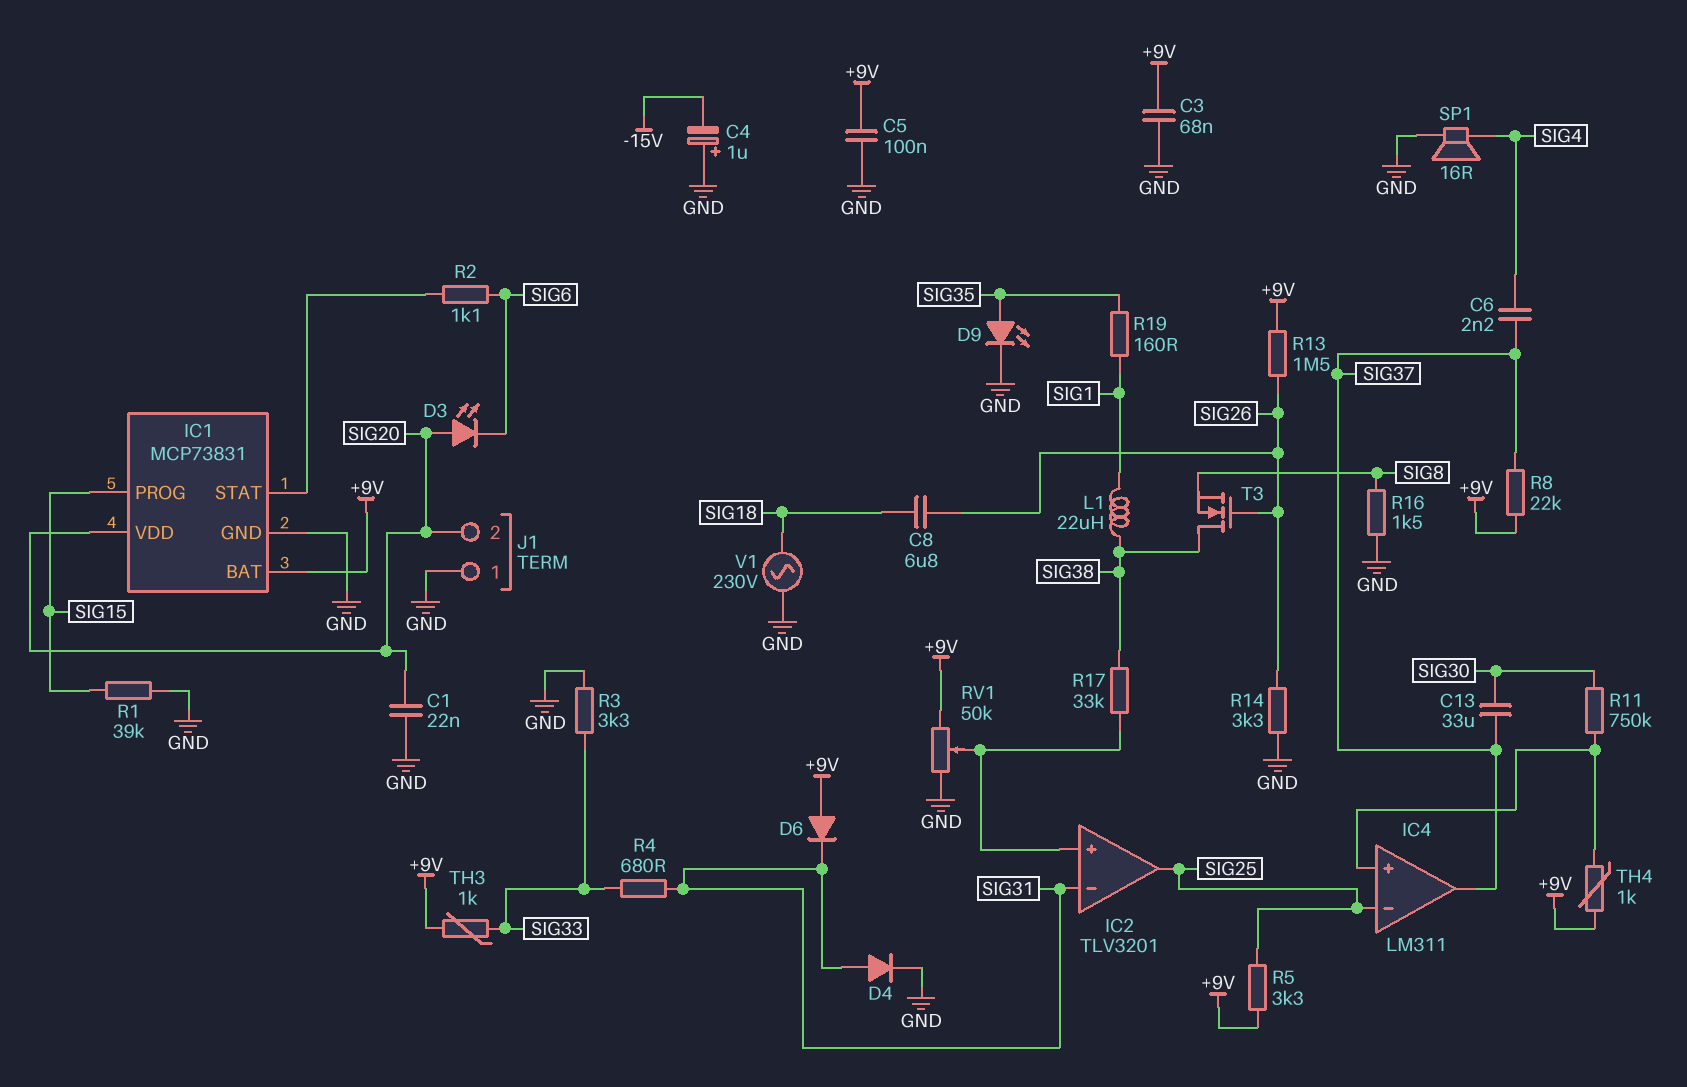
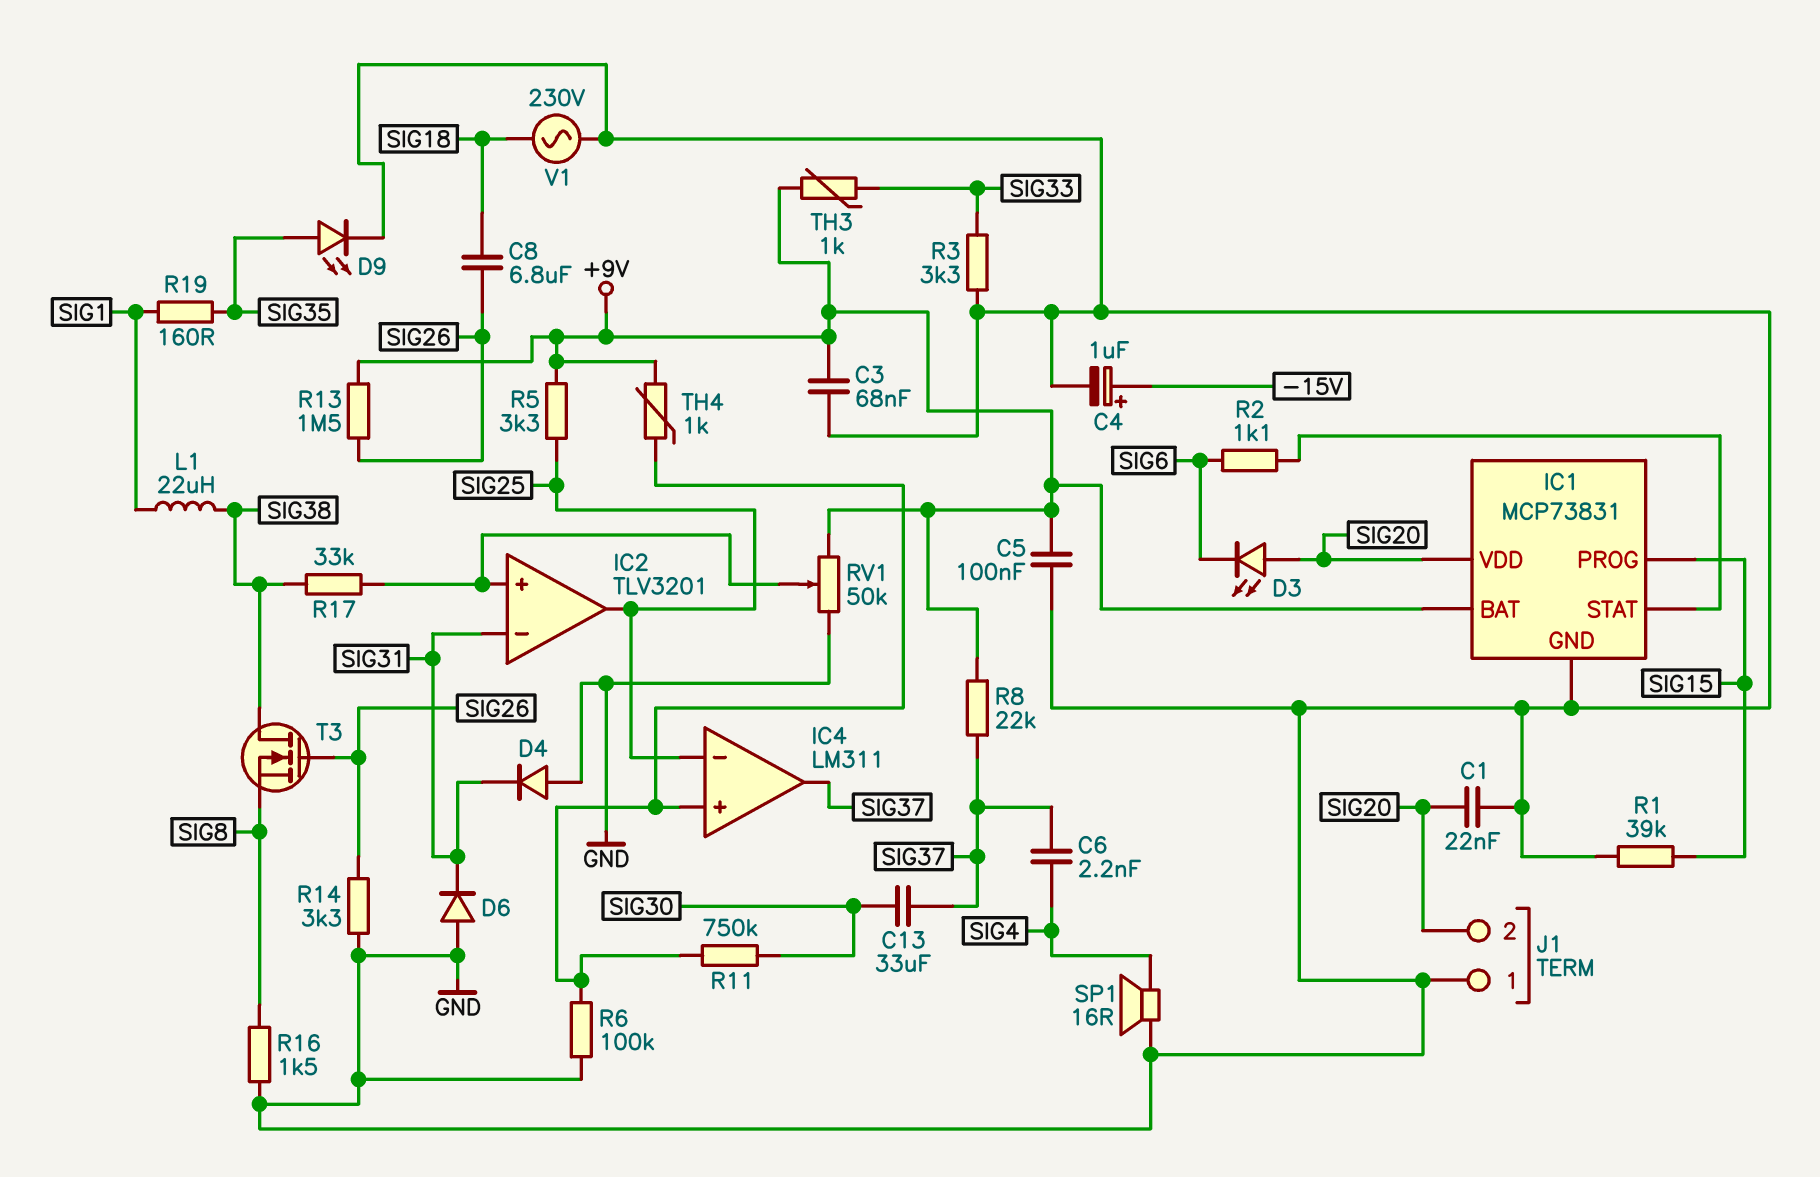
C4: 1uF (plus GND, minus -15V) -> 1uF (plus -15V, minus GND)
D4: diode (A SIG31, K GND) -> diode (A GND, K SIG31)
D6: diode (A +9V, K SIG31) -> diode (A GND, K SIG31)
R4: 680 (SIG31, SIG33) -> none
R6: none -> 100k (GND, IC4/in+)

